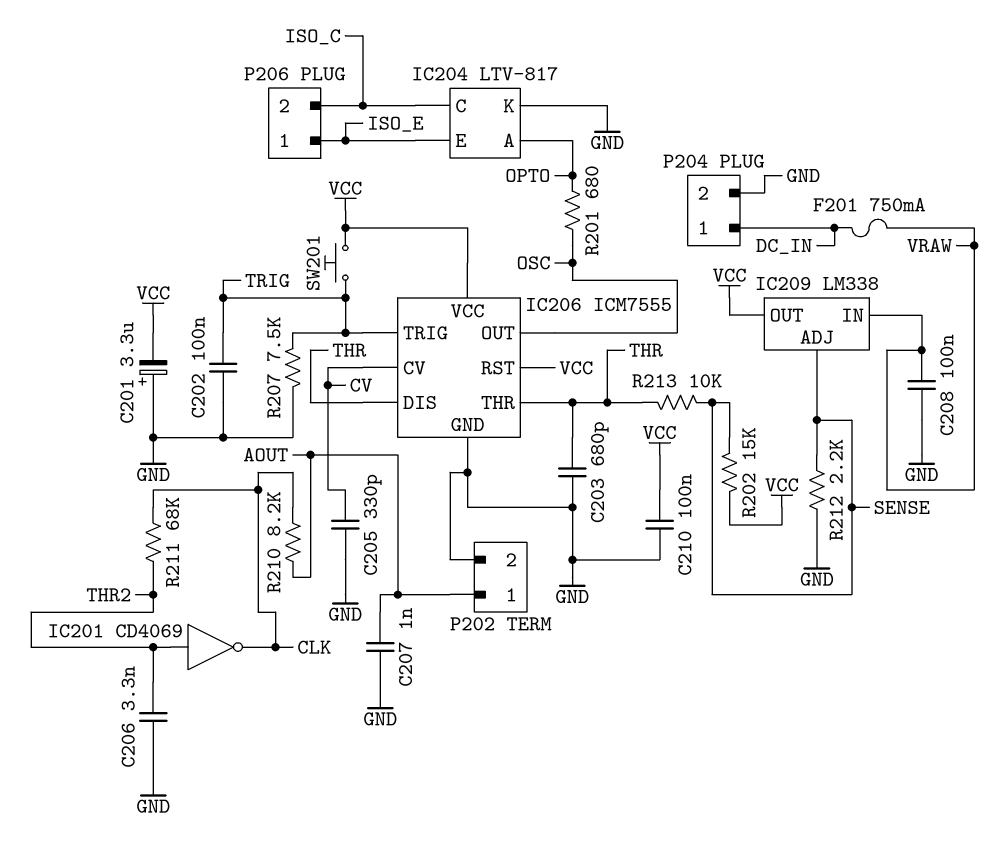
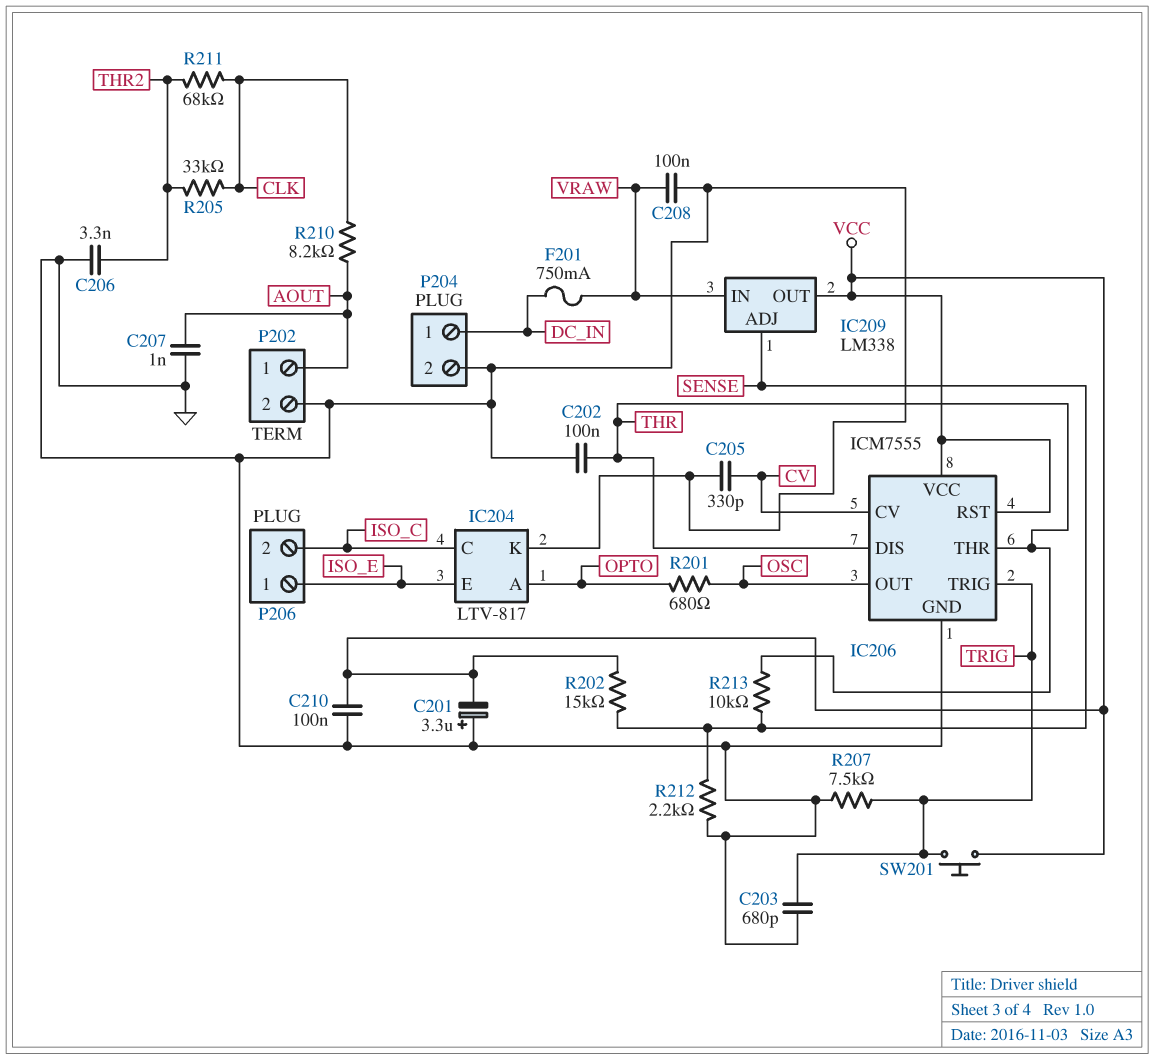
C202: 100nF (GND, TRIG) -> 100nF (GND, THR)
C203: 680pF (GND, THR) -> 680pF (GND, TRIG)
IC201: NOT CD4069 (in THR2, out CLK) -> none
R205: none -> 33k (CLK, THR2)

